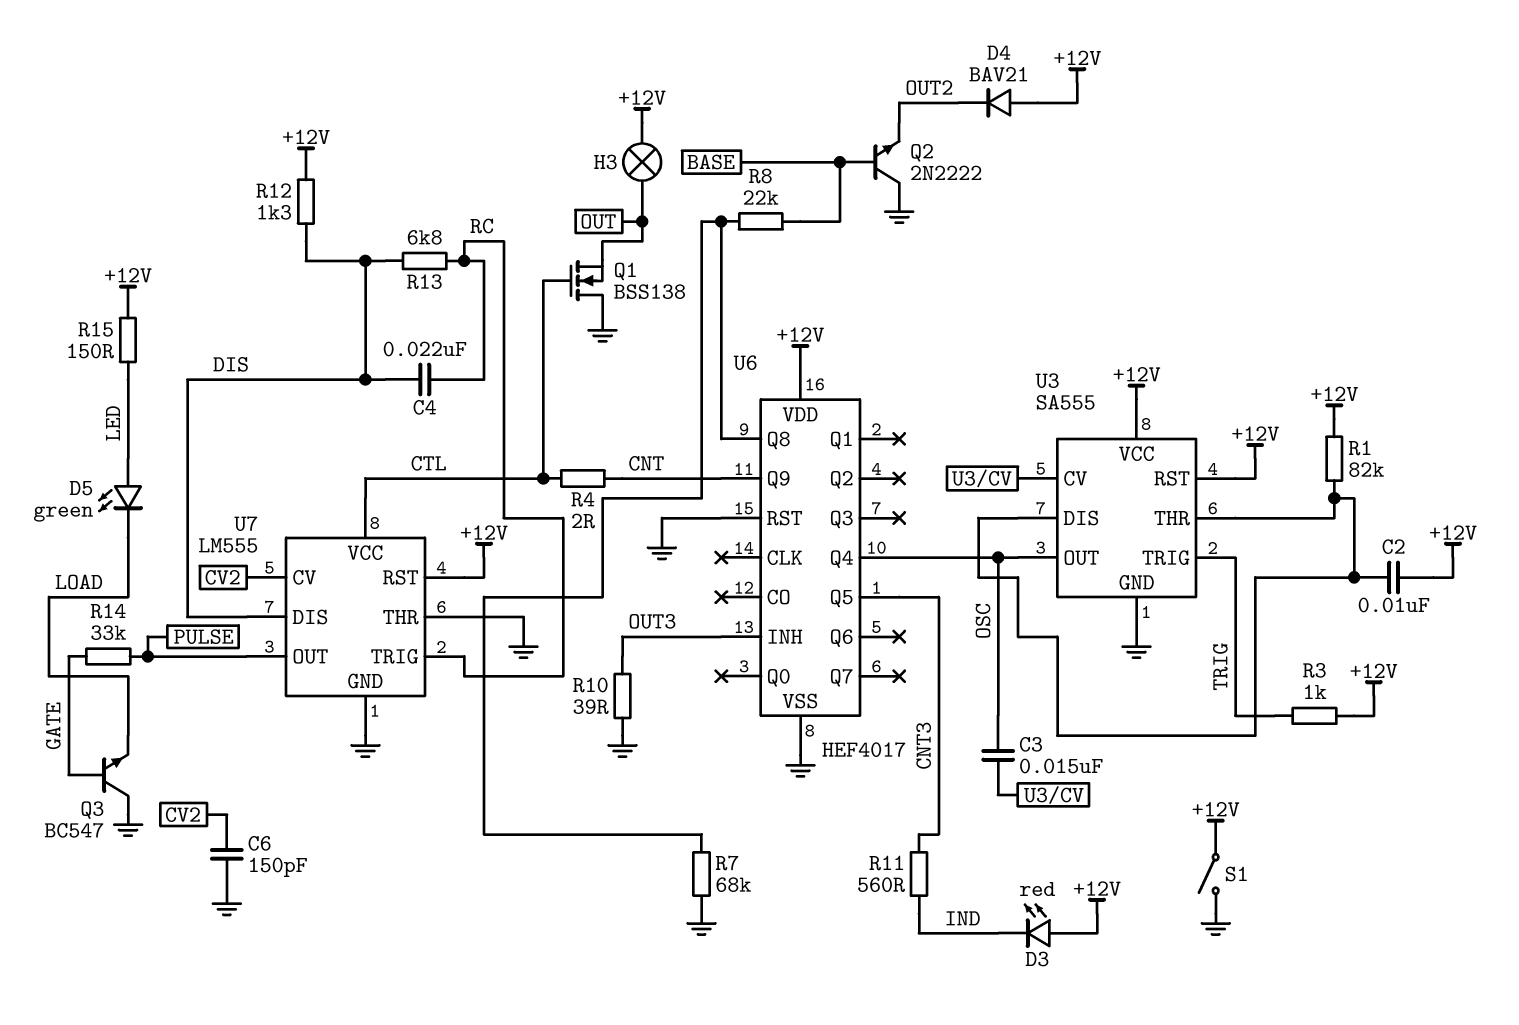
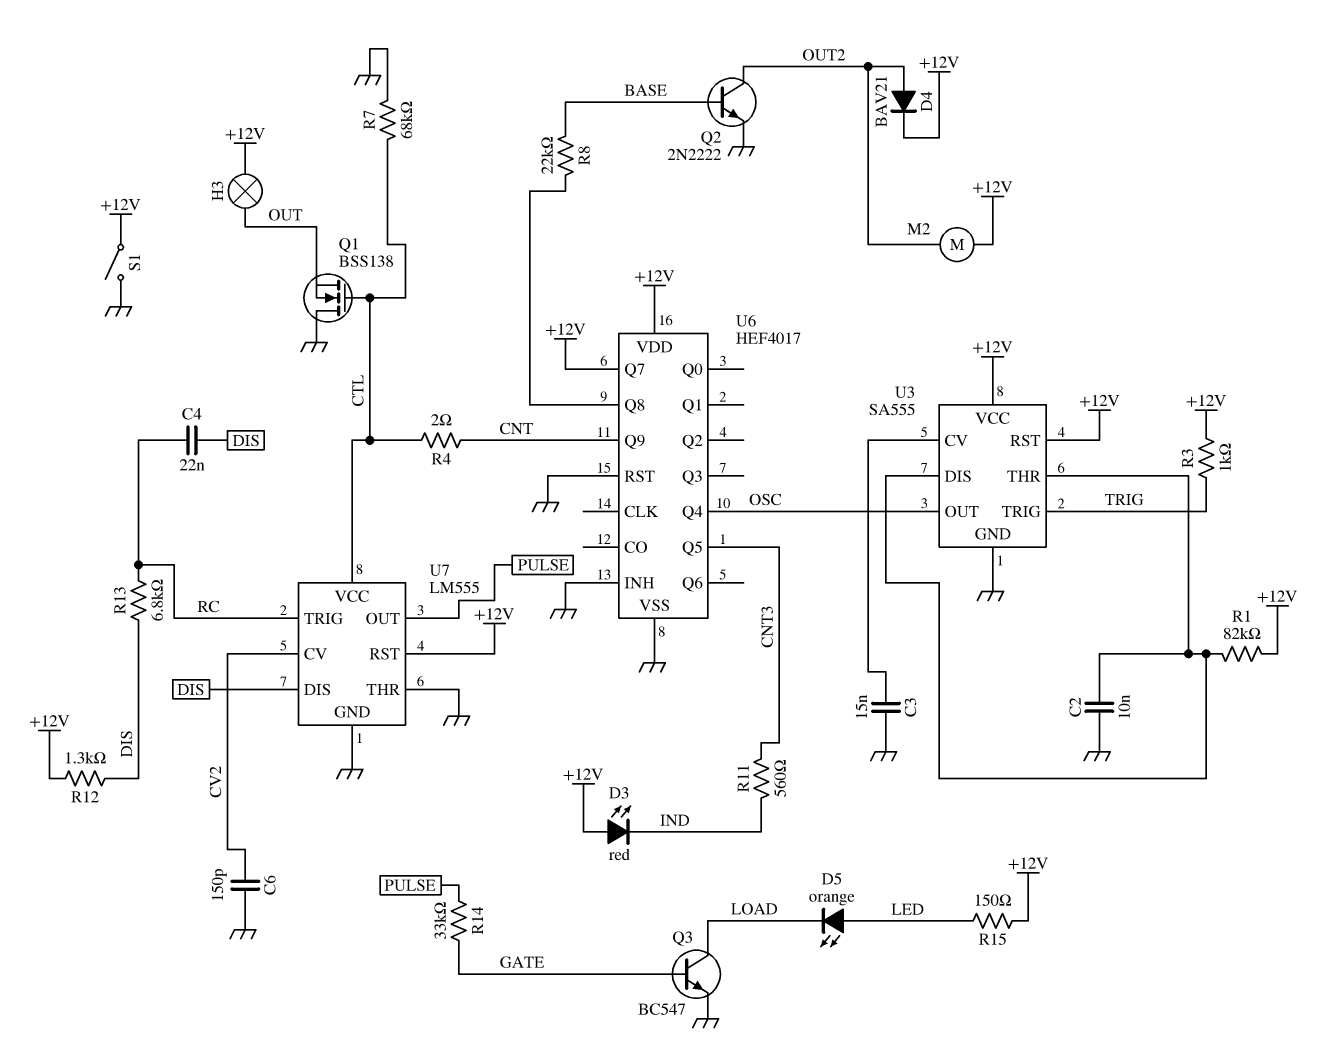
C2: 10nF (+12V, U3/DIS) -> 10nF (GND, U3/DIS)
C3: 15nF (OSC, U3/CV) -> 15nF (GND, U3/CV)
D4: diode BAV21 (A +12V, K OUT2) -> diode BAV21 (A OUT2, K +12V)
D5: LED green (A LED, K LOAD) -> LED orange (A LED, K LOAD)
M2: none -> motor (+12V, OUT2)
Q2: NPN 2N2222 (B BASE, C GND, E OUT2) -> NPN 2N2222 (B BASE, C OUT2, E GND)
Q3: NPN BC547 (B GATE, C GND, E LOAD) -> NPN BC547 (B GATE, C LOAD, E GND)
R7: 68k (GND, U6/Q8) -> 68k (CTL, GND)
R10: 39 (GND, OUT3) -> none
U6 pin INH: OUT3 -> GND
U6 pin Q7: none -> +12V

